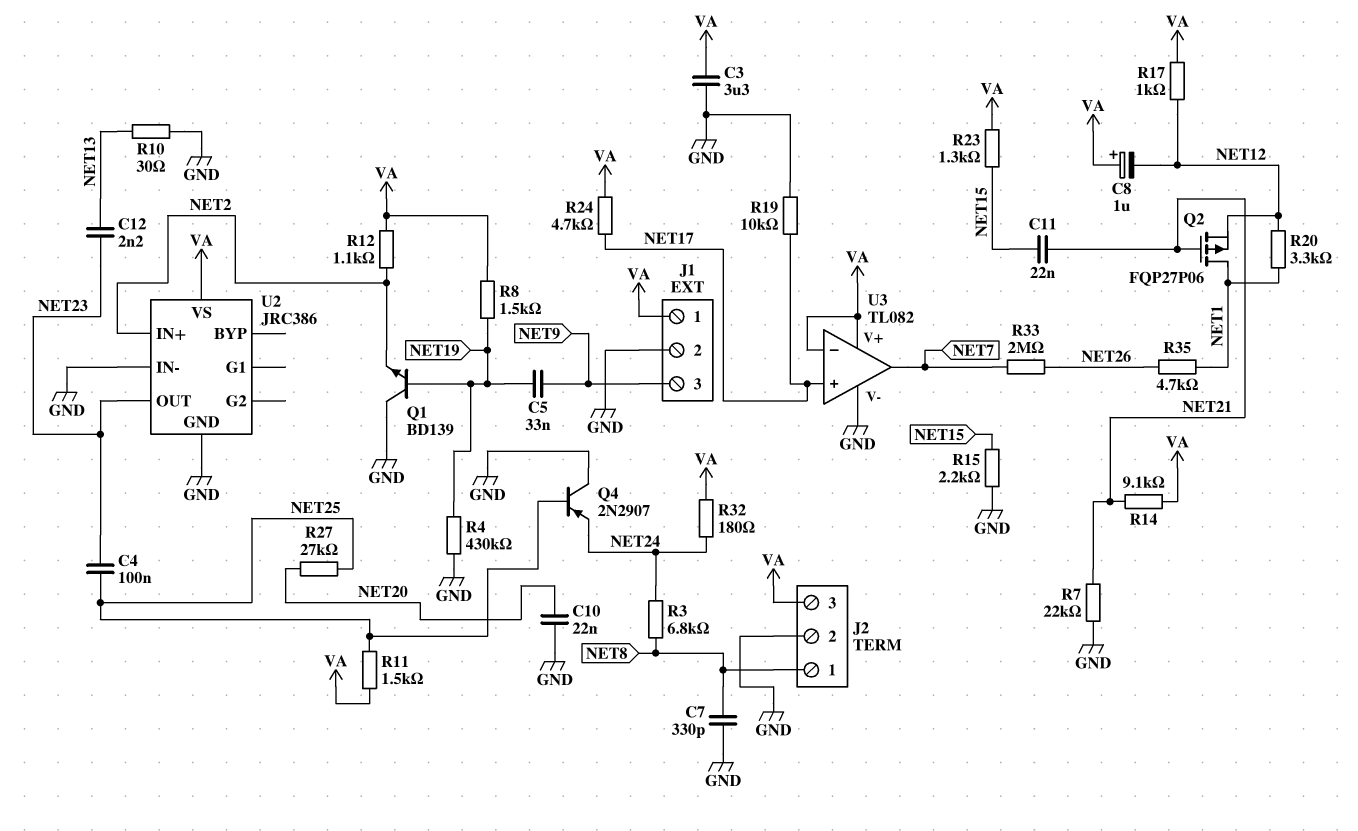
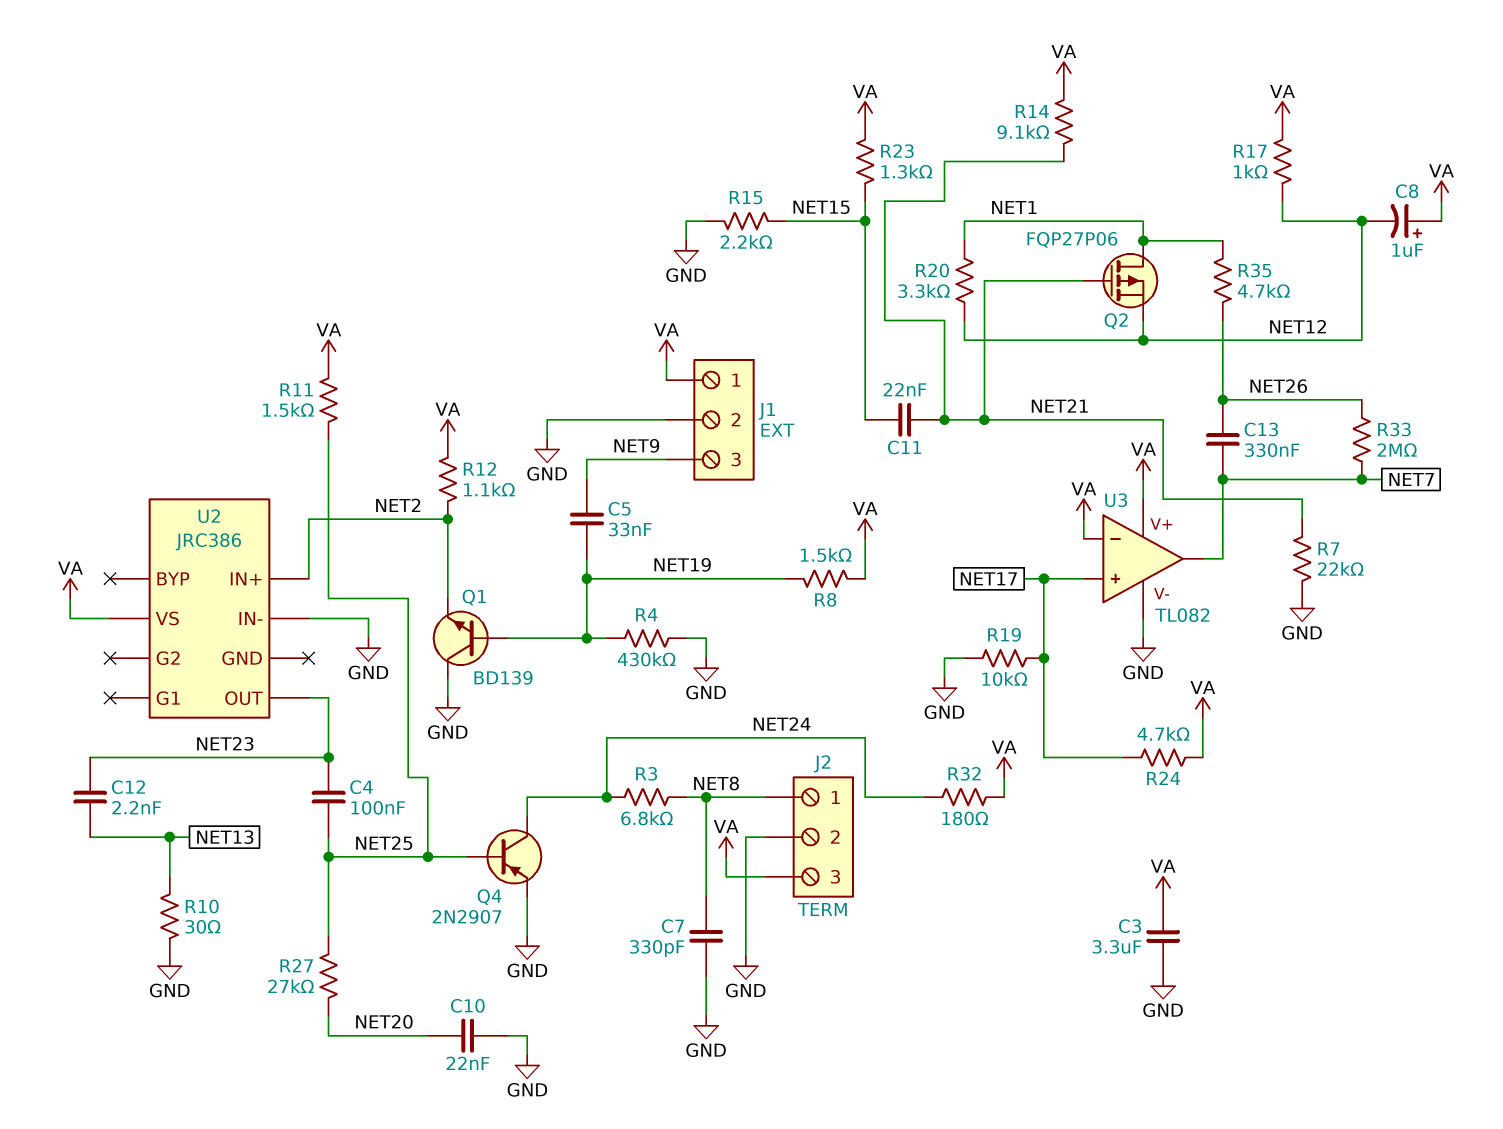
C13: none -> 330nF (NET7, NET26)
Q4: PNP 2N2907 (B NET25, C GND, E NET24) -> PNP 2N2907 (B NET25, C NET24, E GND)
U2 pin GND: GND -> none

